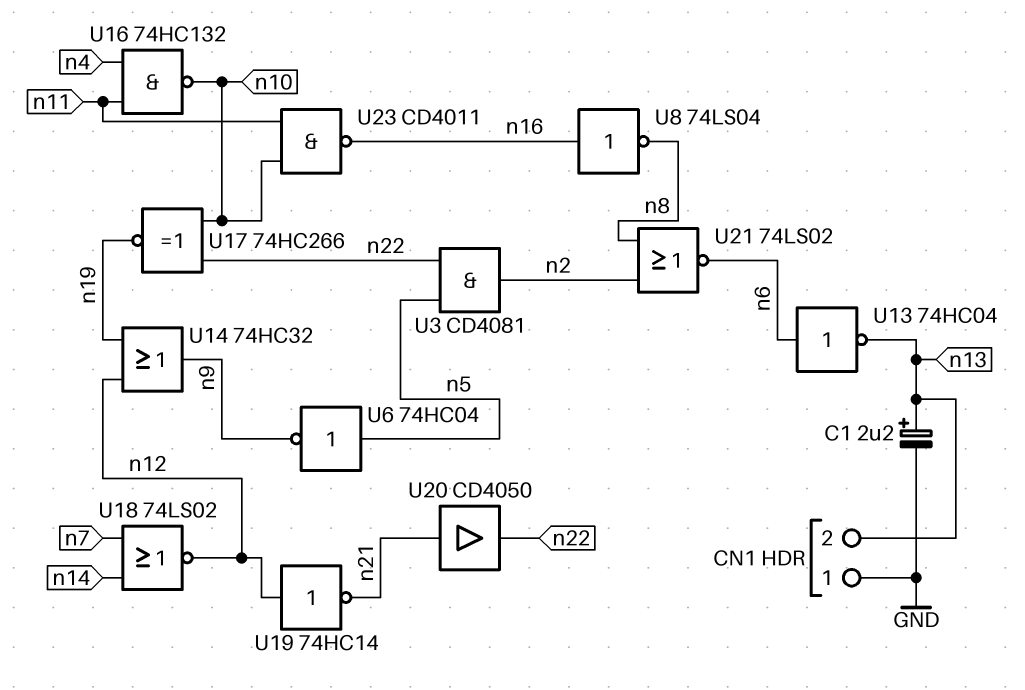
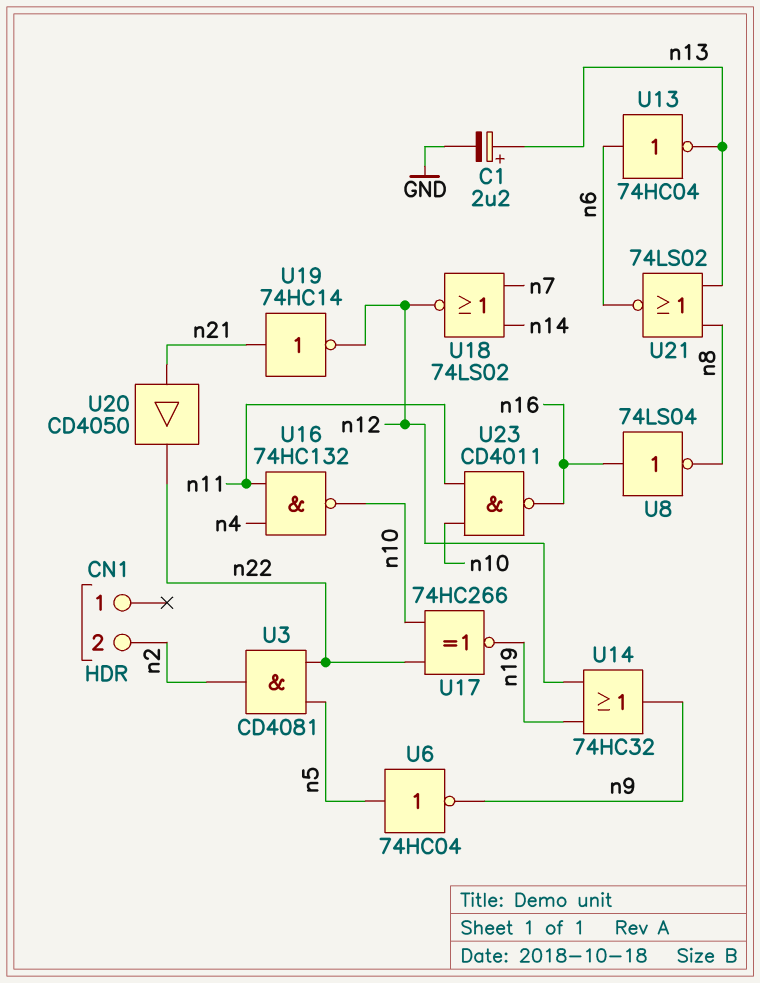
CN1 pin 1: GND -> none
CN1 pin 2: n13 -> n2
U19: NOT 74HC14 (in n12, out n21) -> NOT 74HC14 (in n21, out n12)
U21: NOR 74LS02 (in n2, in n8, out n6) -> NOR 74LS02 (in n8, in n13, out n6)

